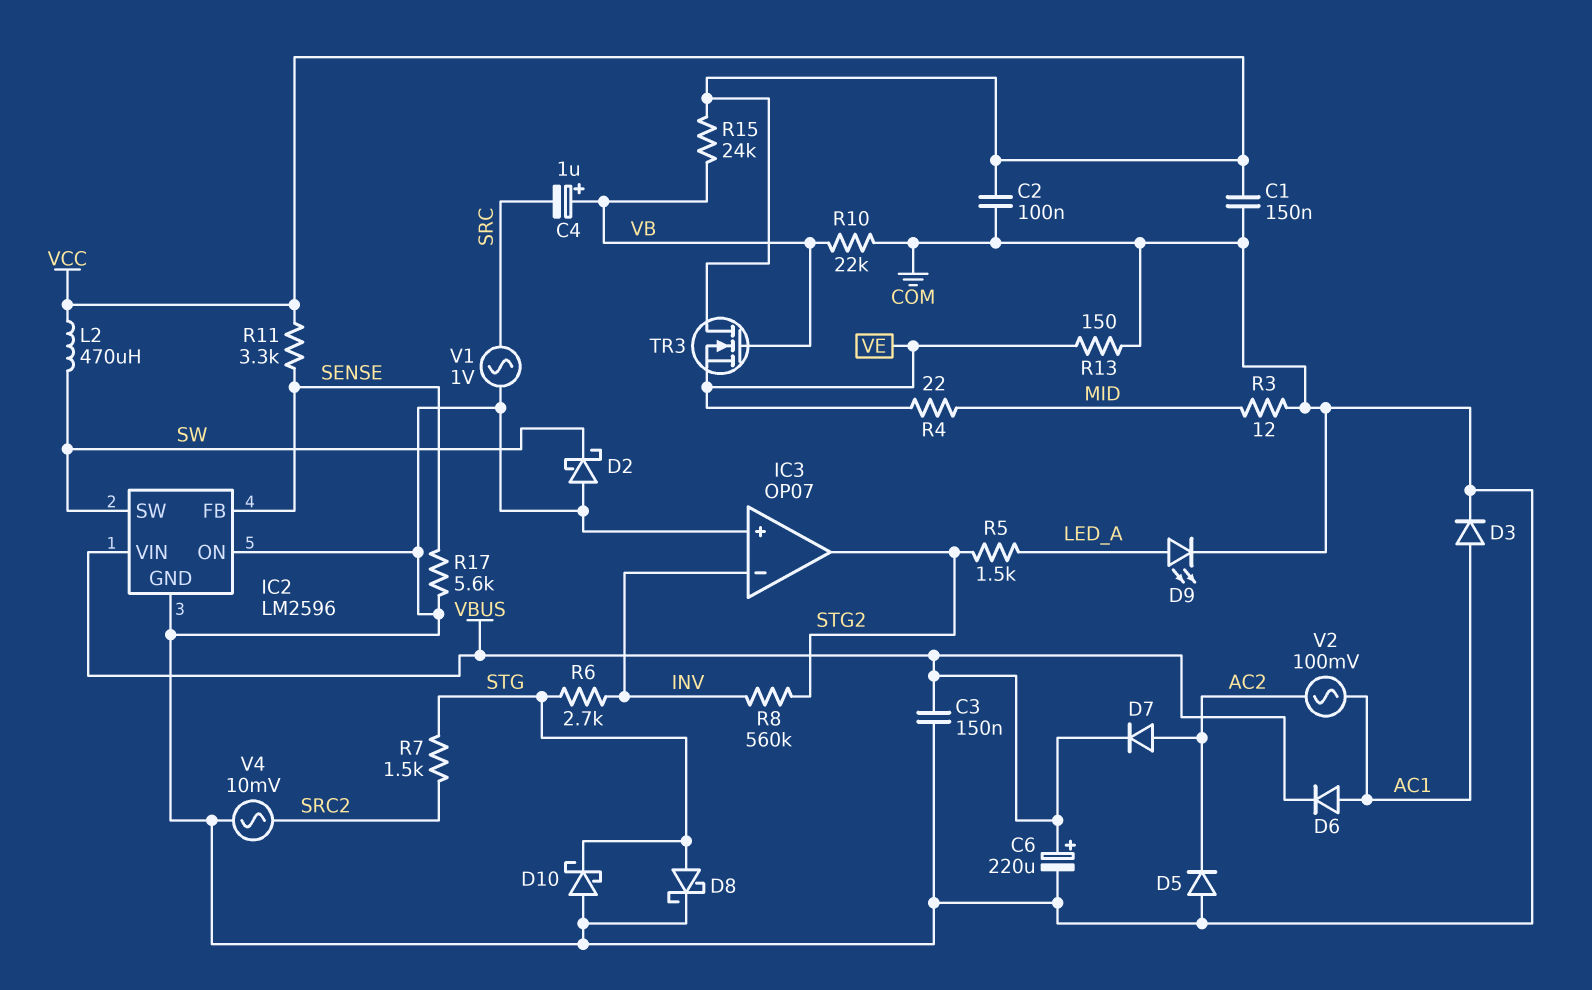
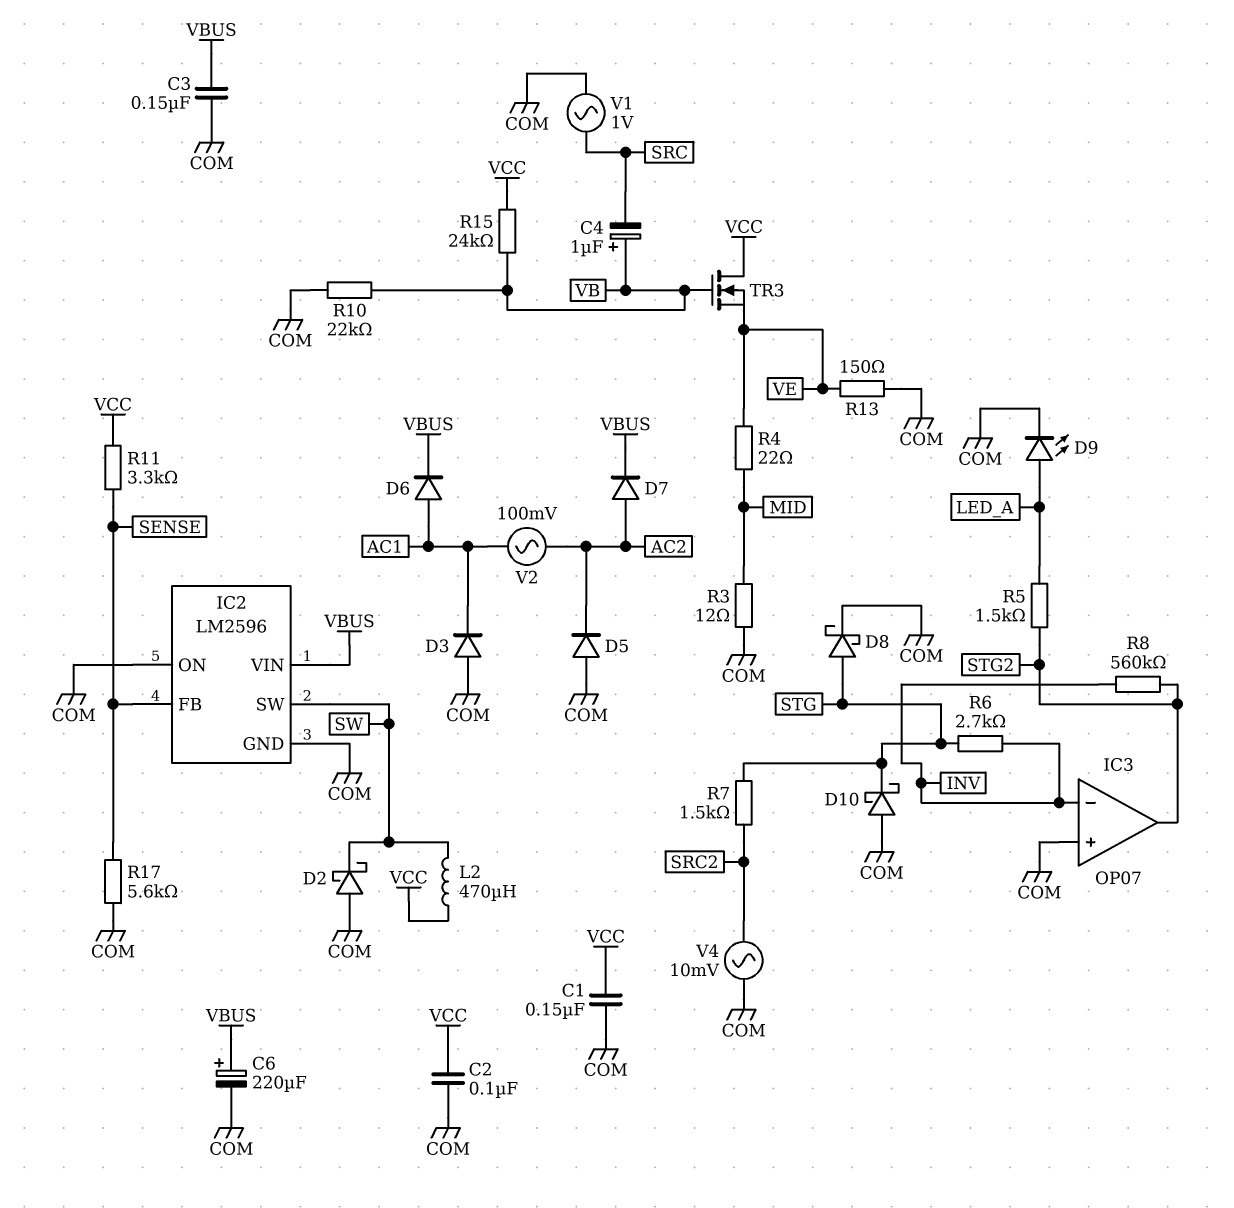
D3: diode (A AC1, K COM) -> diode (A COM, K AC1)

